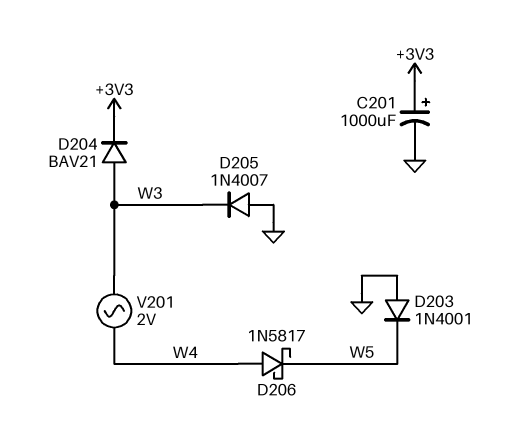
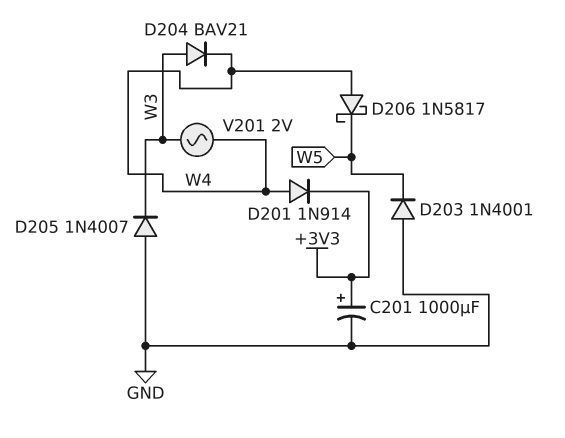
D201: none -> diode 1N914 (A W4, K +3V3)
D204: diode BAV21 (A W3, K +3V3) -> diode BAV21 (A W3, K W4)

